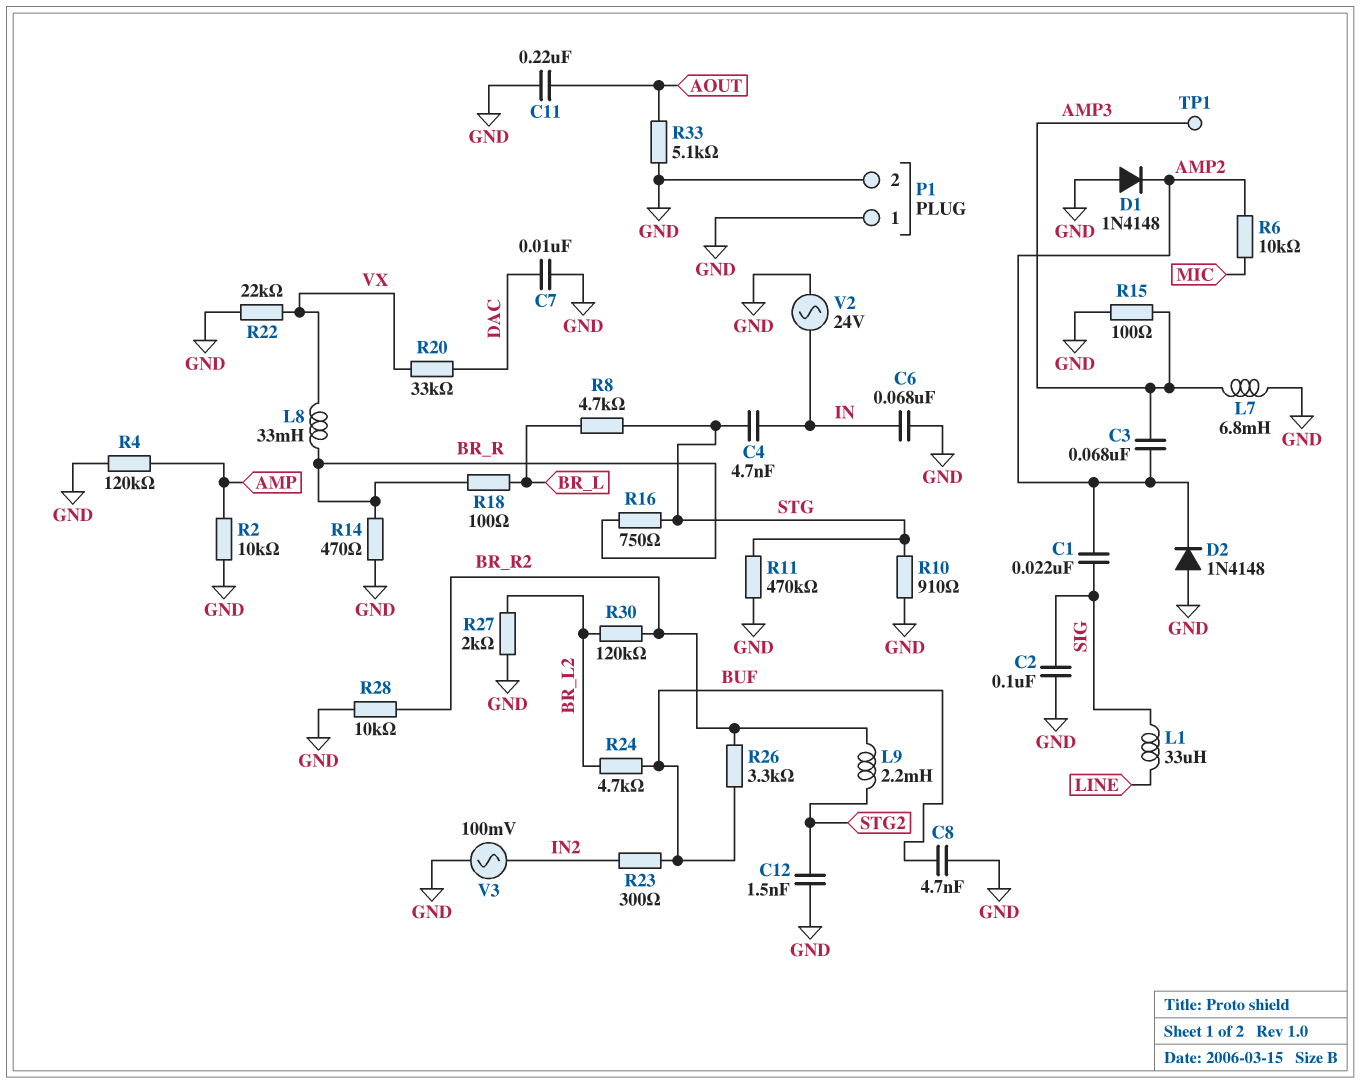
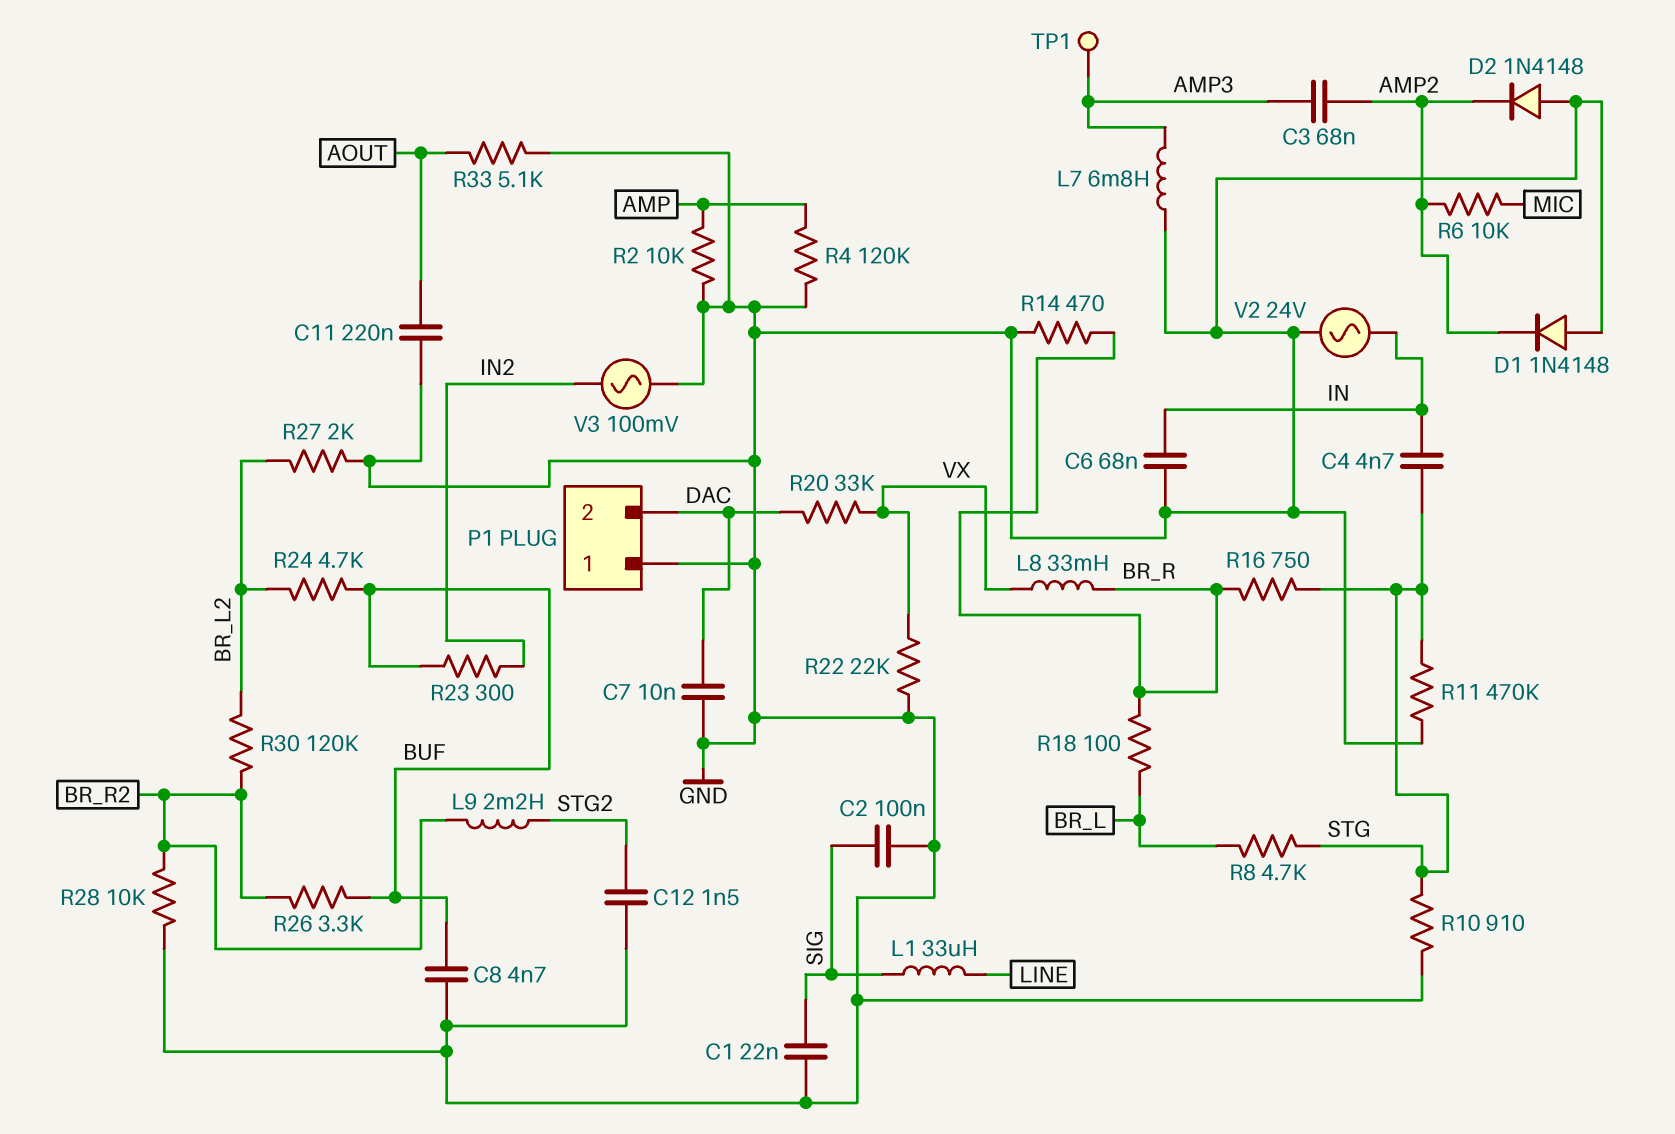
C1: 22nF (AMP2, SIG) -> 22nF (GND, SIG)
P1 pin 2: GND -> DAC
R15: 100 (AMP3, GND) -> none

